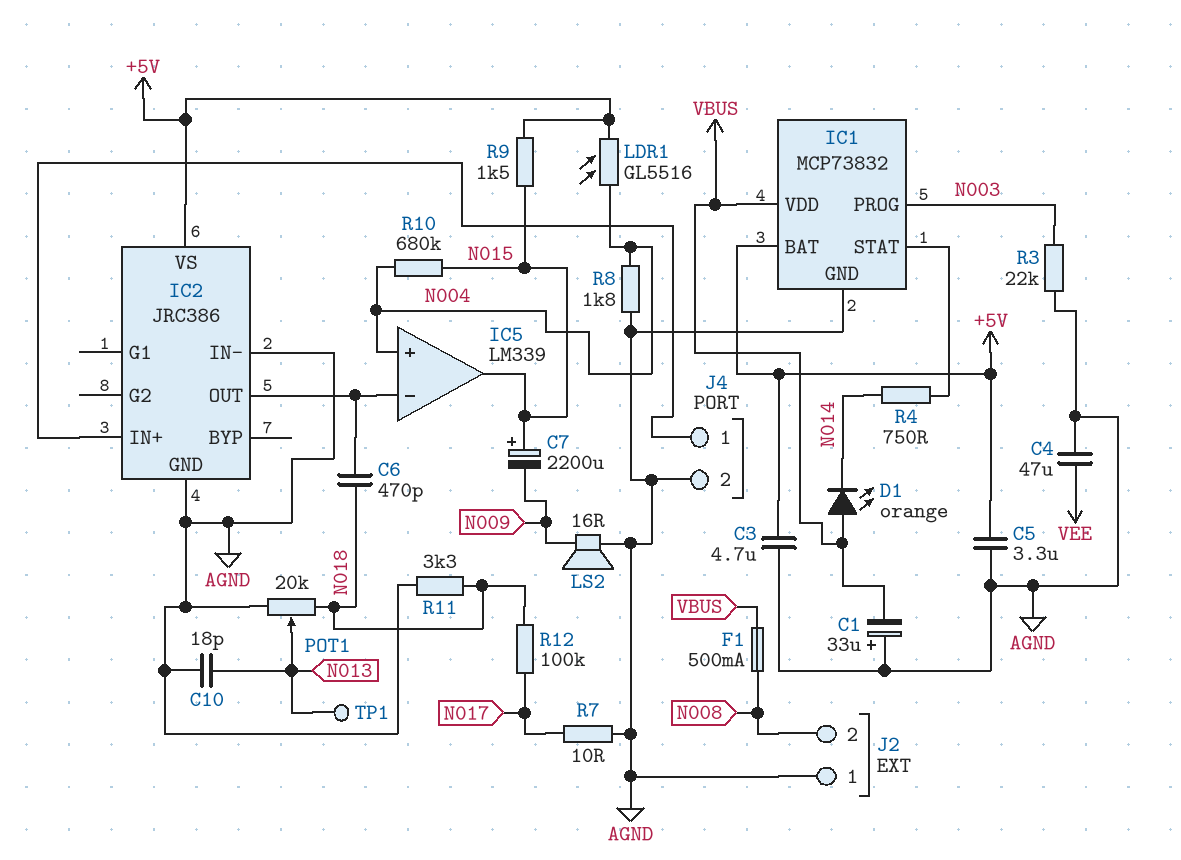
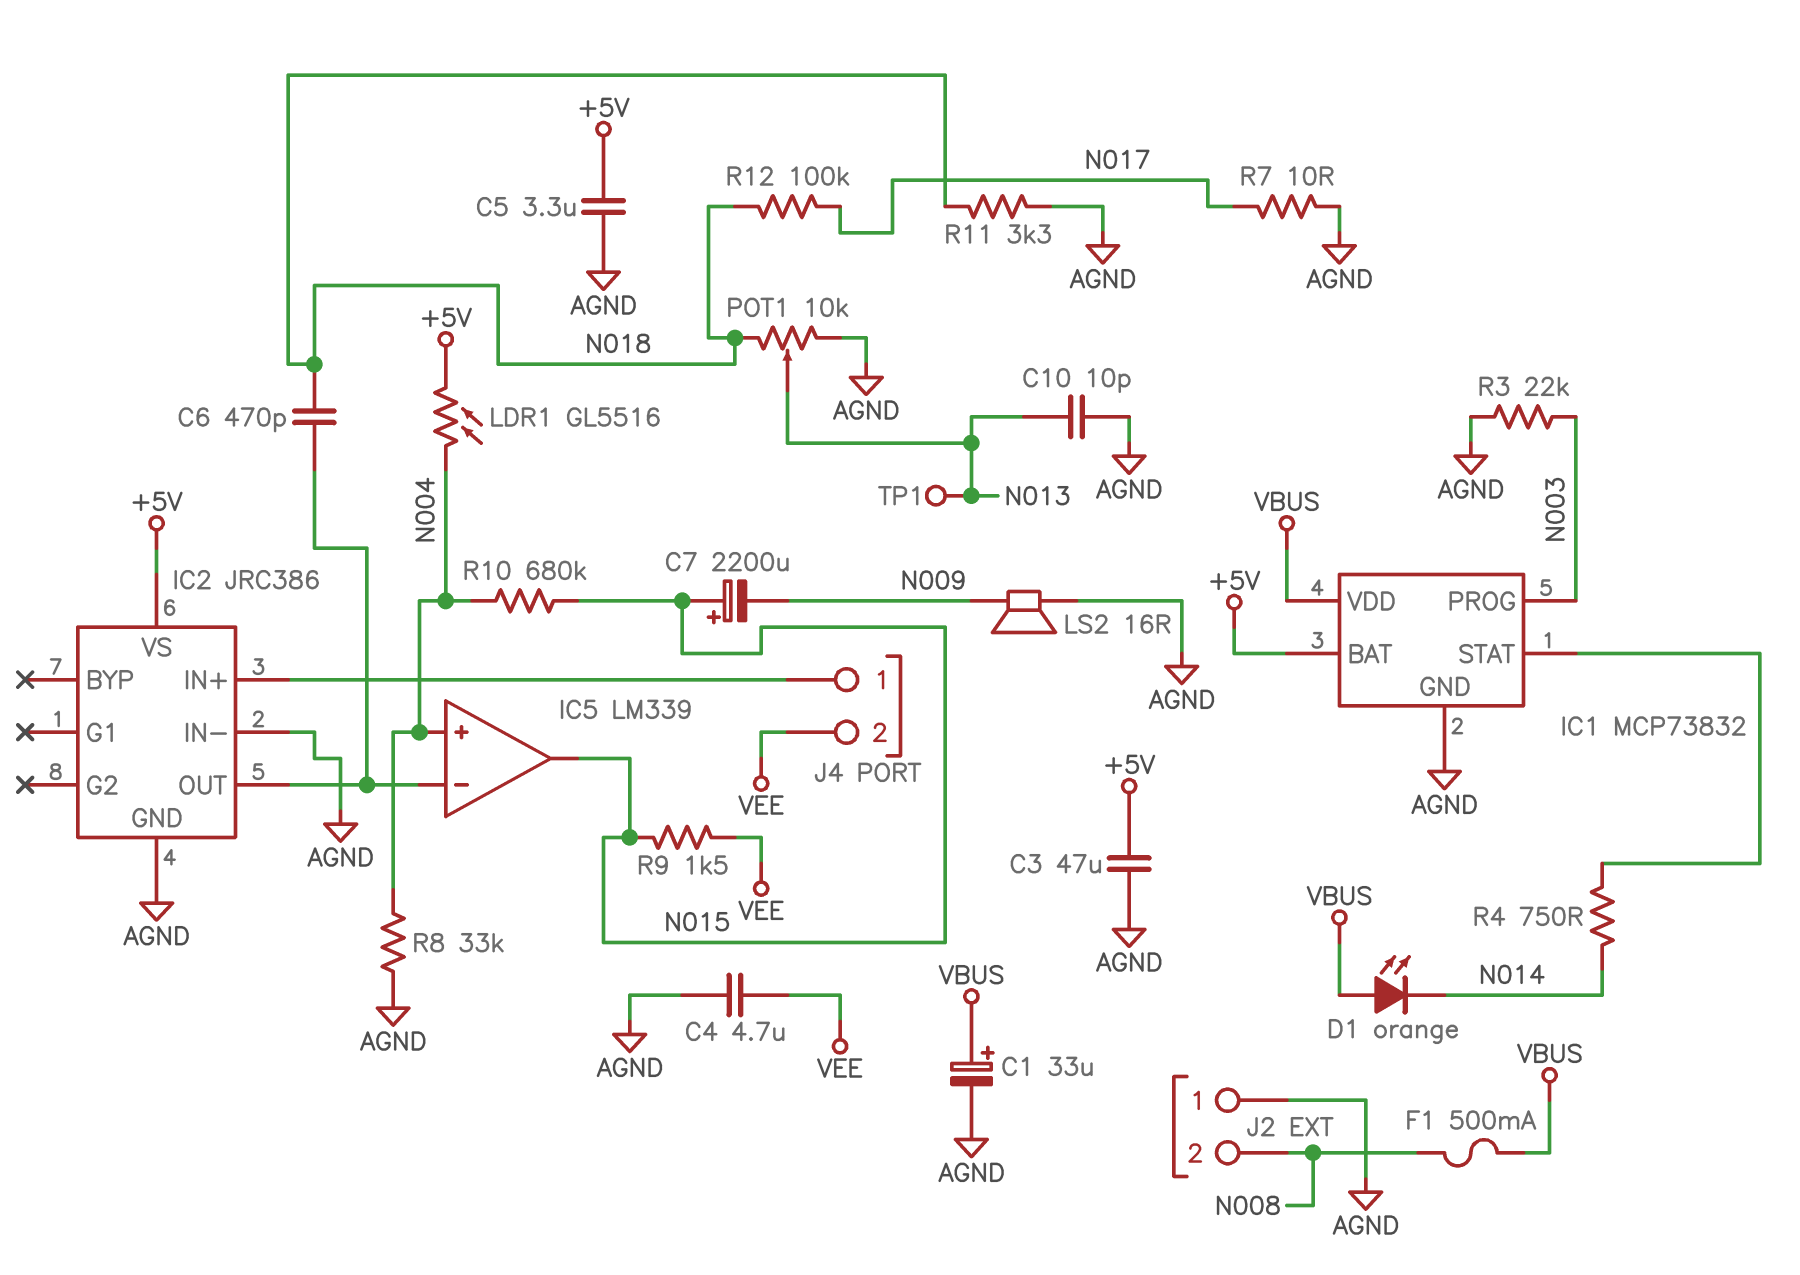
C1: 33uF (plus AGND, minus VBUS) -> 33uF (plus VBUS, minus AGND)
C3: 4.7uF (+5V, AGND) -> 47uF (+5V, AGND)
C4: 47uF (AGND, VEE) -> 4.7uF (AGND, VEE)
C10: 18pF (AGND, N013) -> 10pF (AGND, N013)
J4 pin 2: AGND -> VEE
POT1: 20k (AGND, N018, wiper N013) -> 10k (AGND, N018, wiper N013)
R8: 1.8k (AGND, N004) -> 33k (AGND, N004)
R9: 1.5k (+5V, N015) -> 1.5k (N015, VEE)

